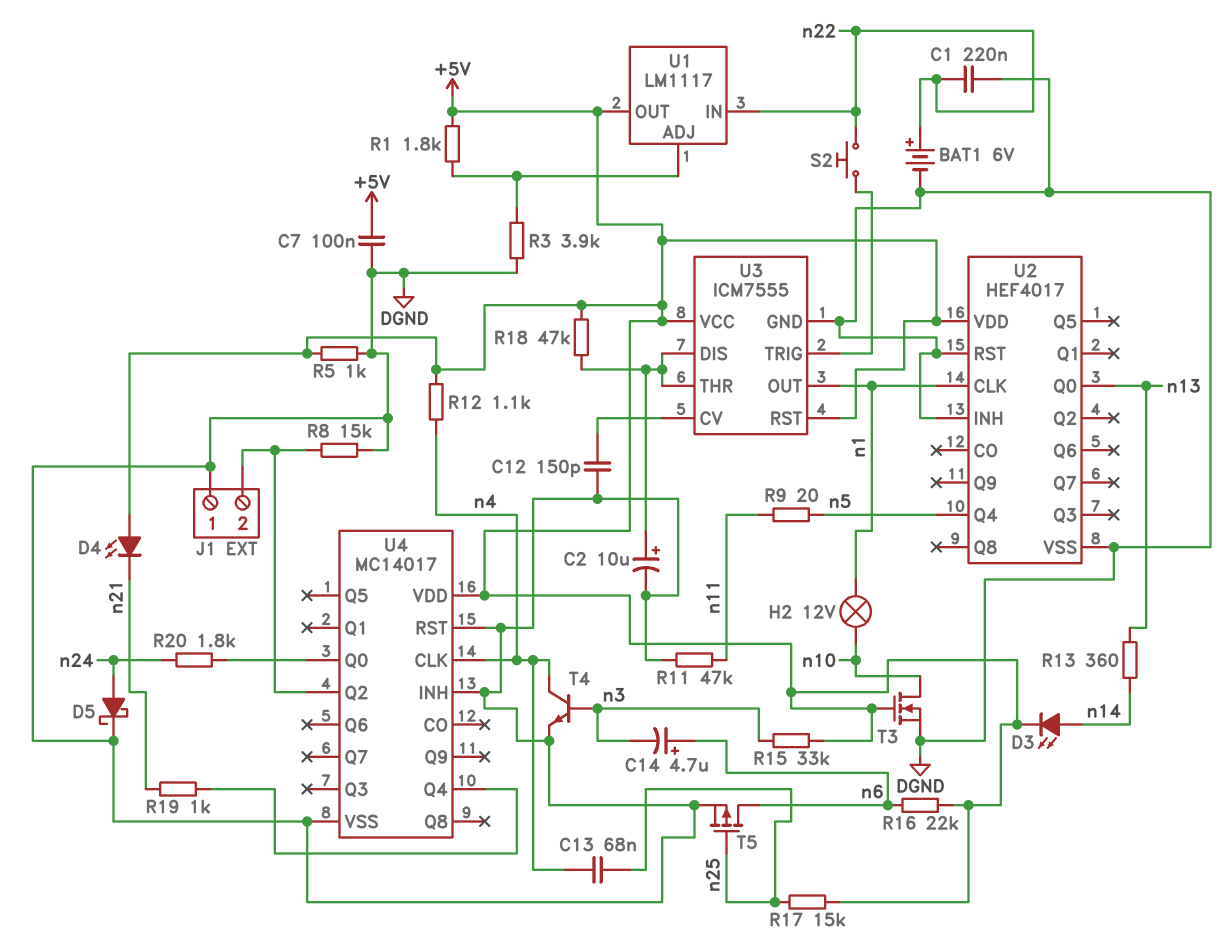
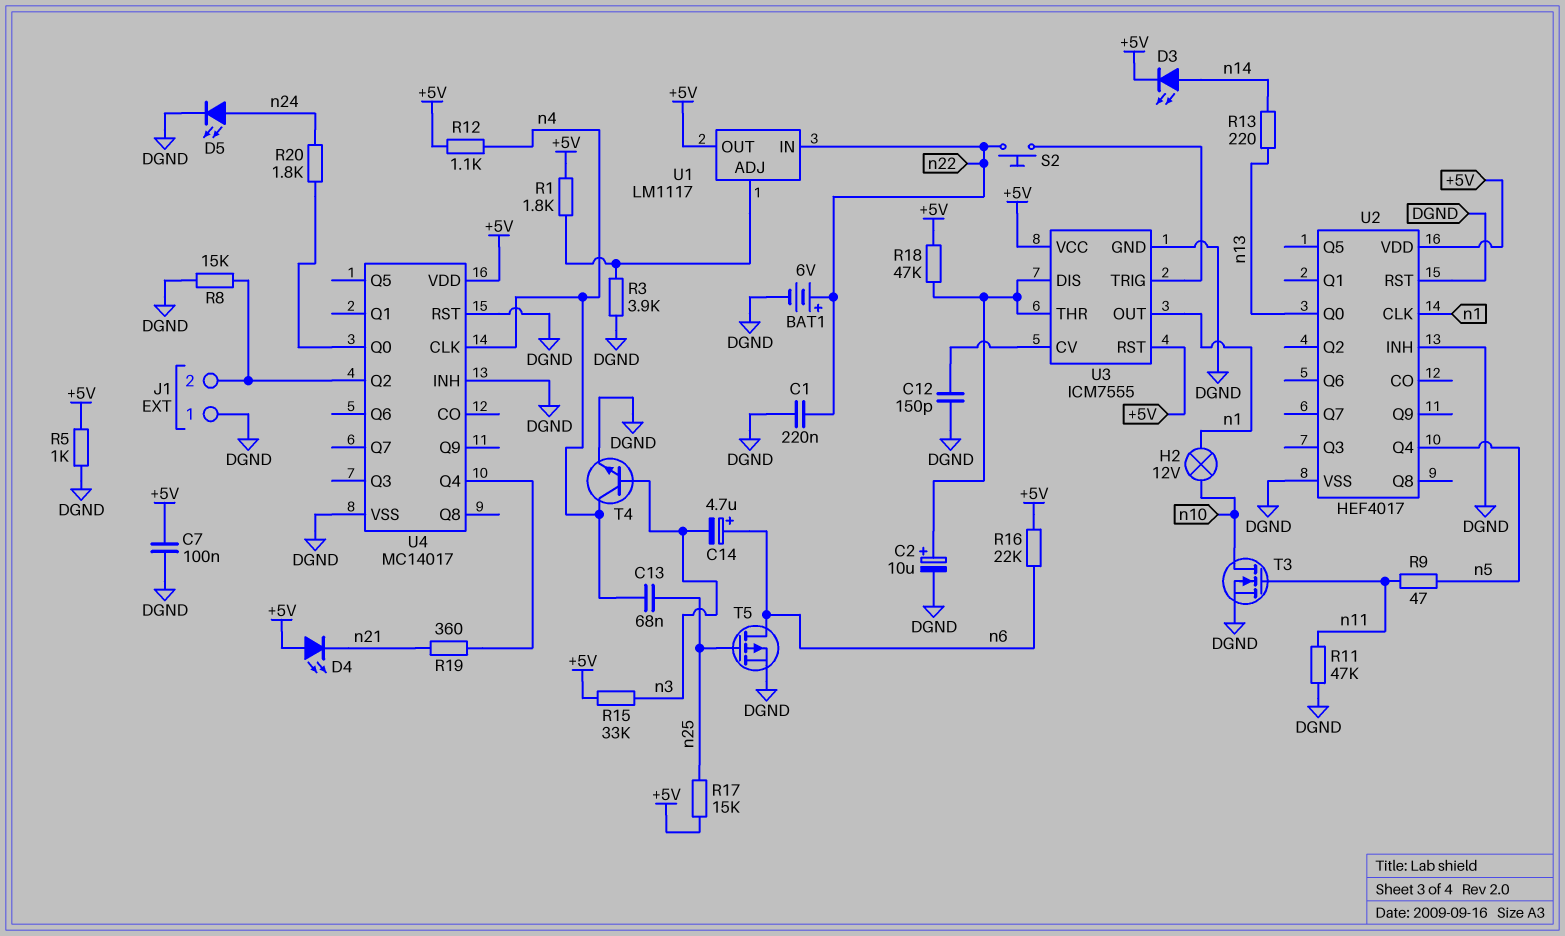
D5: schottky (A n24, K DGND) -> LED (A n24, K DGND)
R9: 20 (n5, n11) -> 47 (n5, n11)
R13: 360 (n13, n14) -> 220 (n13, n14)
R19: 1k (U4/Q4, n21) -> 360 (U4/Q4, n21)
T3: NMOS (G +5V, D n10, S DGND) -> NMOS (G n11, D n10, S DGND)

